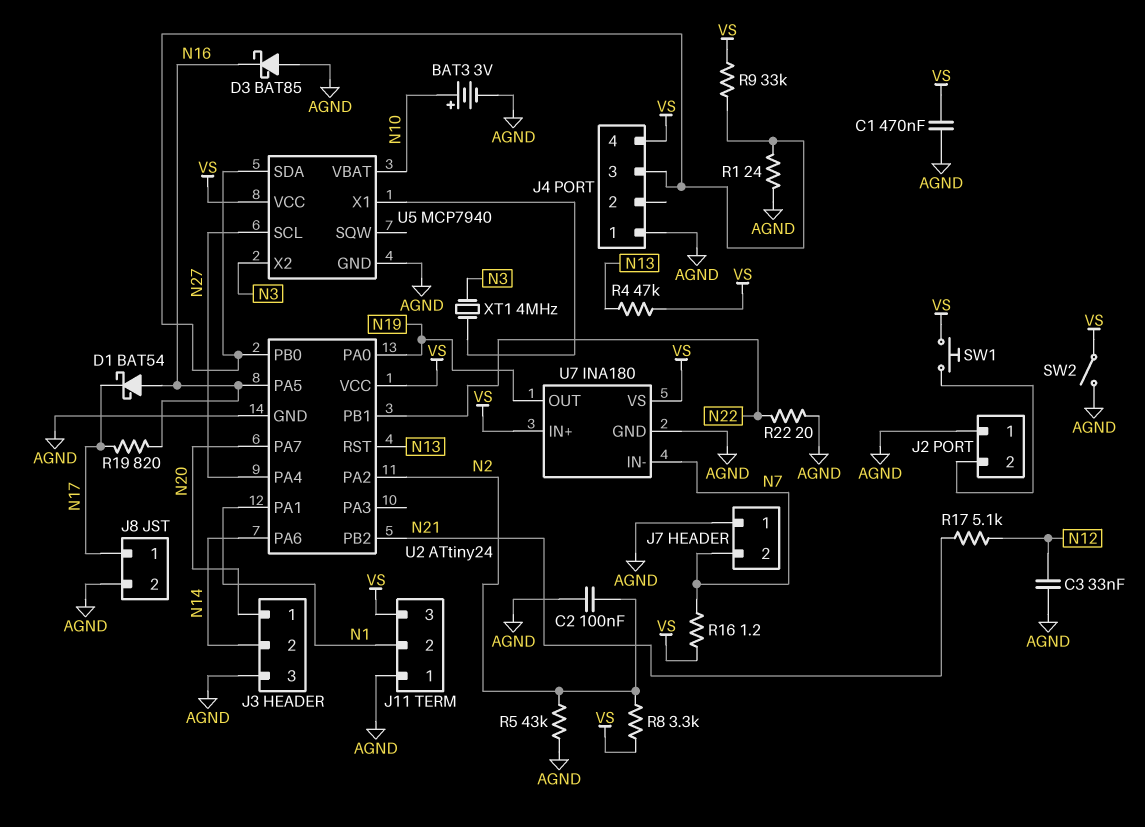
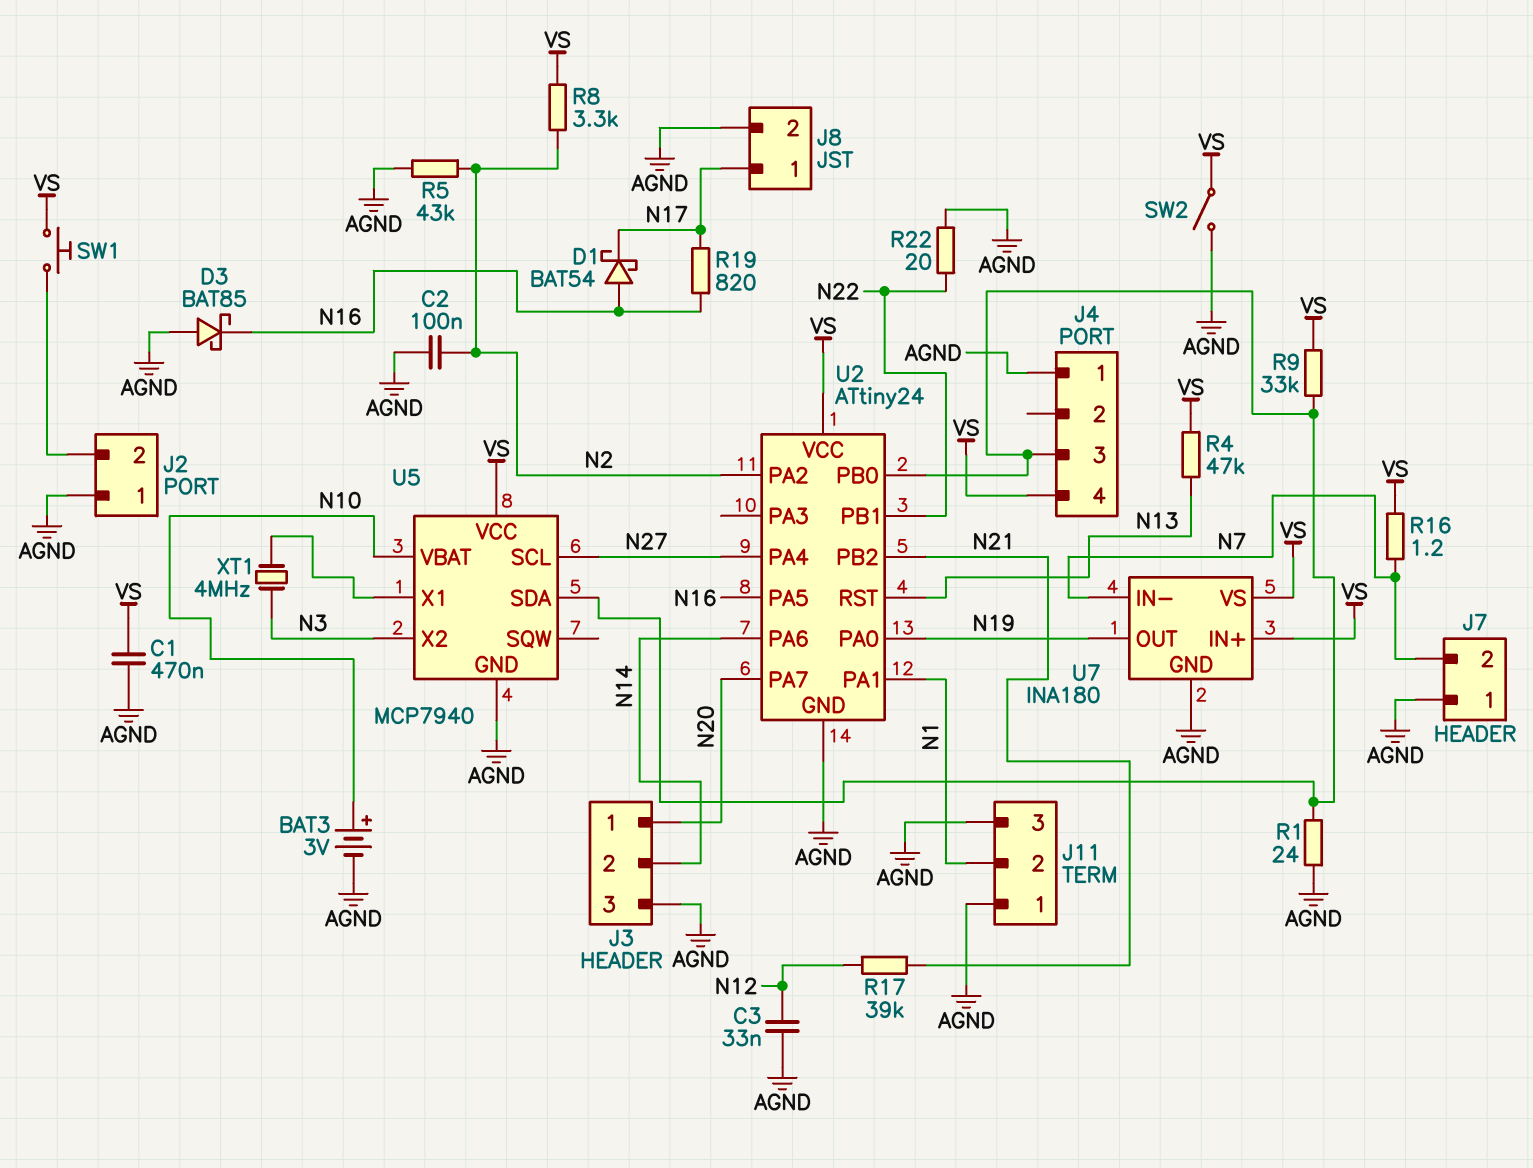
J11 pin 3: VS -> AGND
R17: 5.1k (N12, N21) -> 39k (N12, N21)

